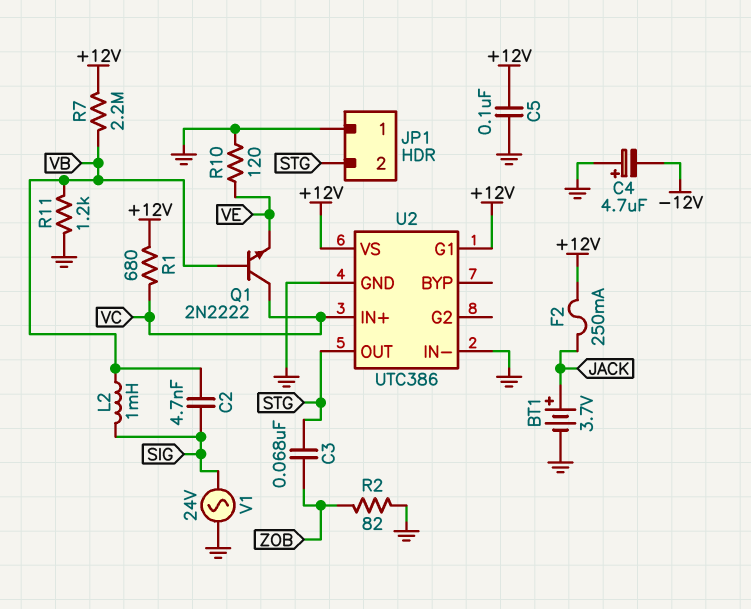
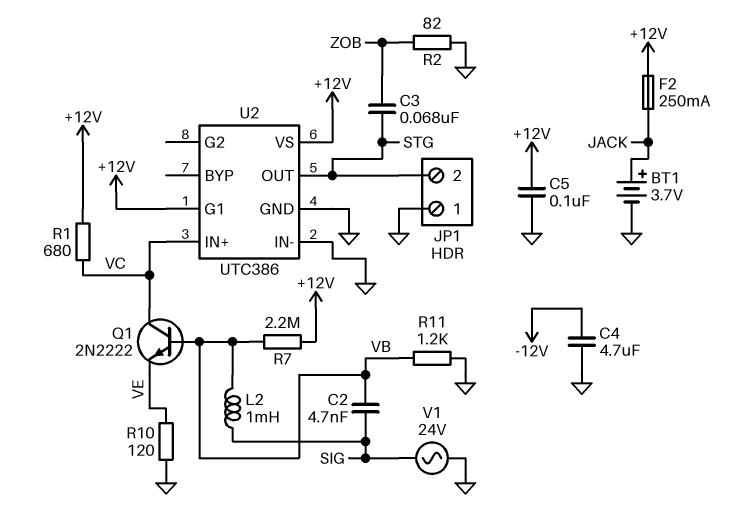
C4: 4.7uF (plus GND, minus -12V) -> 4.7uF (-12V, GND)

